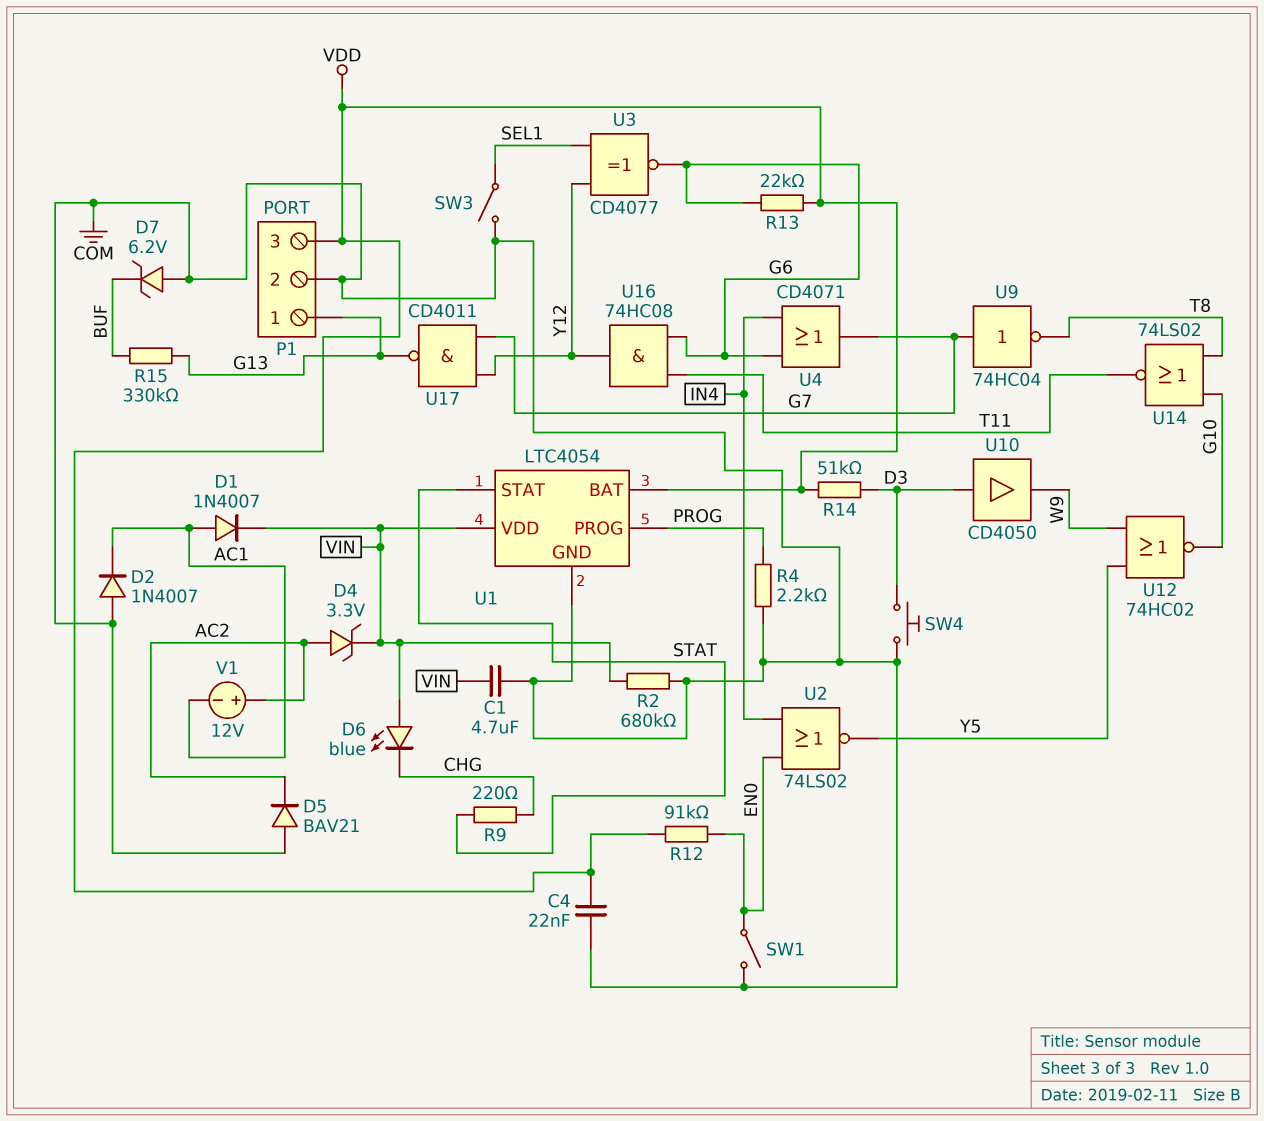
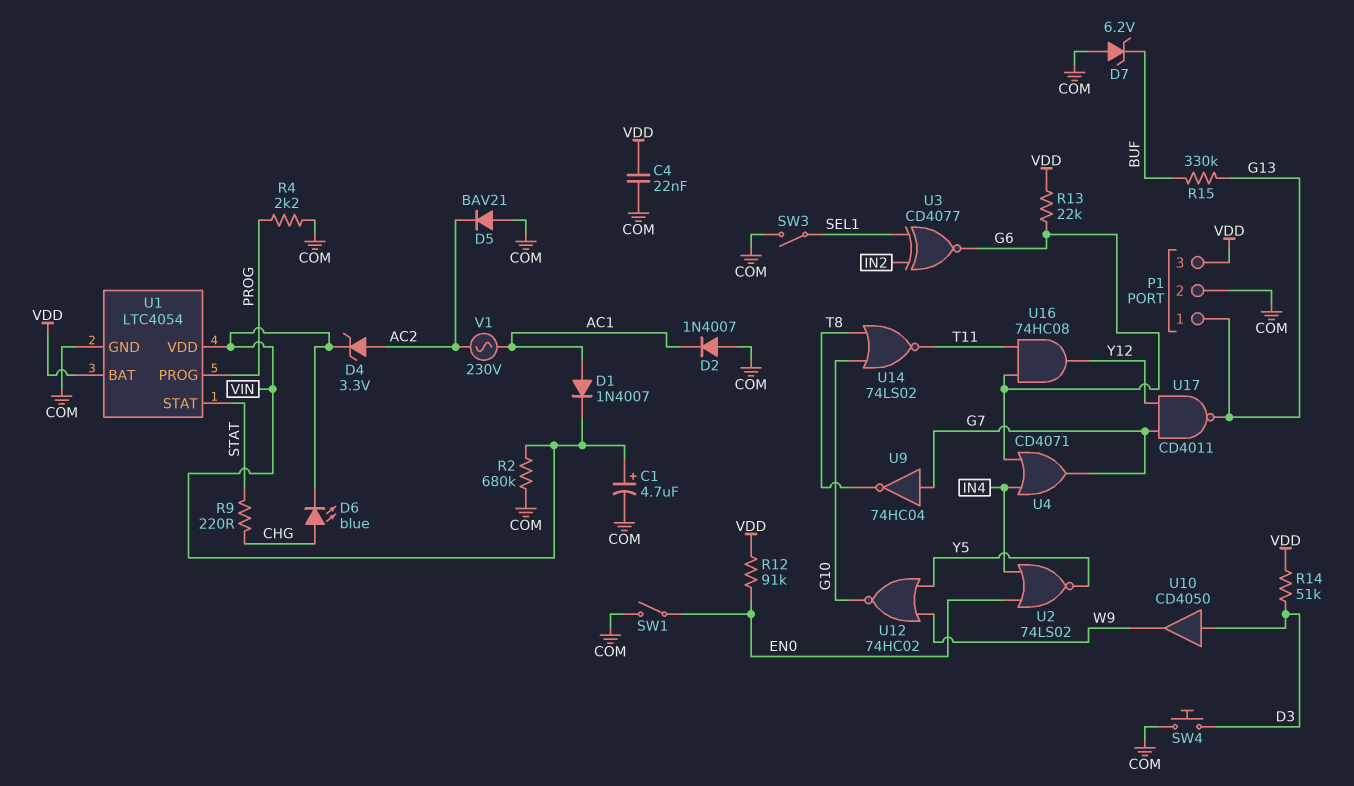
C1: 4.7uF (COM, VIN) -> 4.7uF (plus VIN, minus COM)
D6: LED blue (A VIN, K CHG) -> LED blue (A CHG, K VIN)
U3: XNOR CD4077 (in SEL1, in Y12, out G6) -> XNOR CD4077 (in IN2, in SEL1, out G6)
V1: 12V (plus AC2, minus AC1) -> AC 230V (AC1, AC2)

